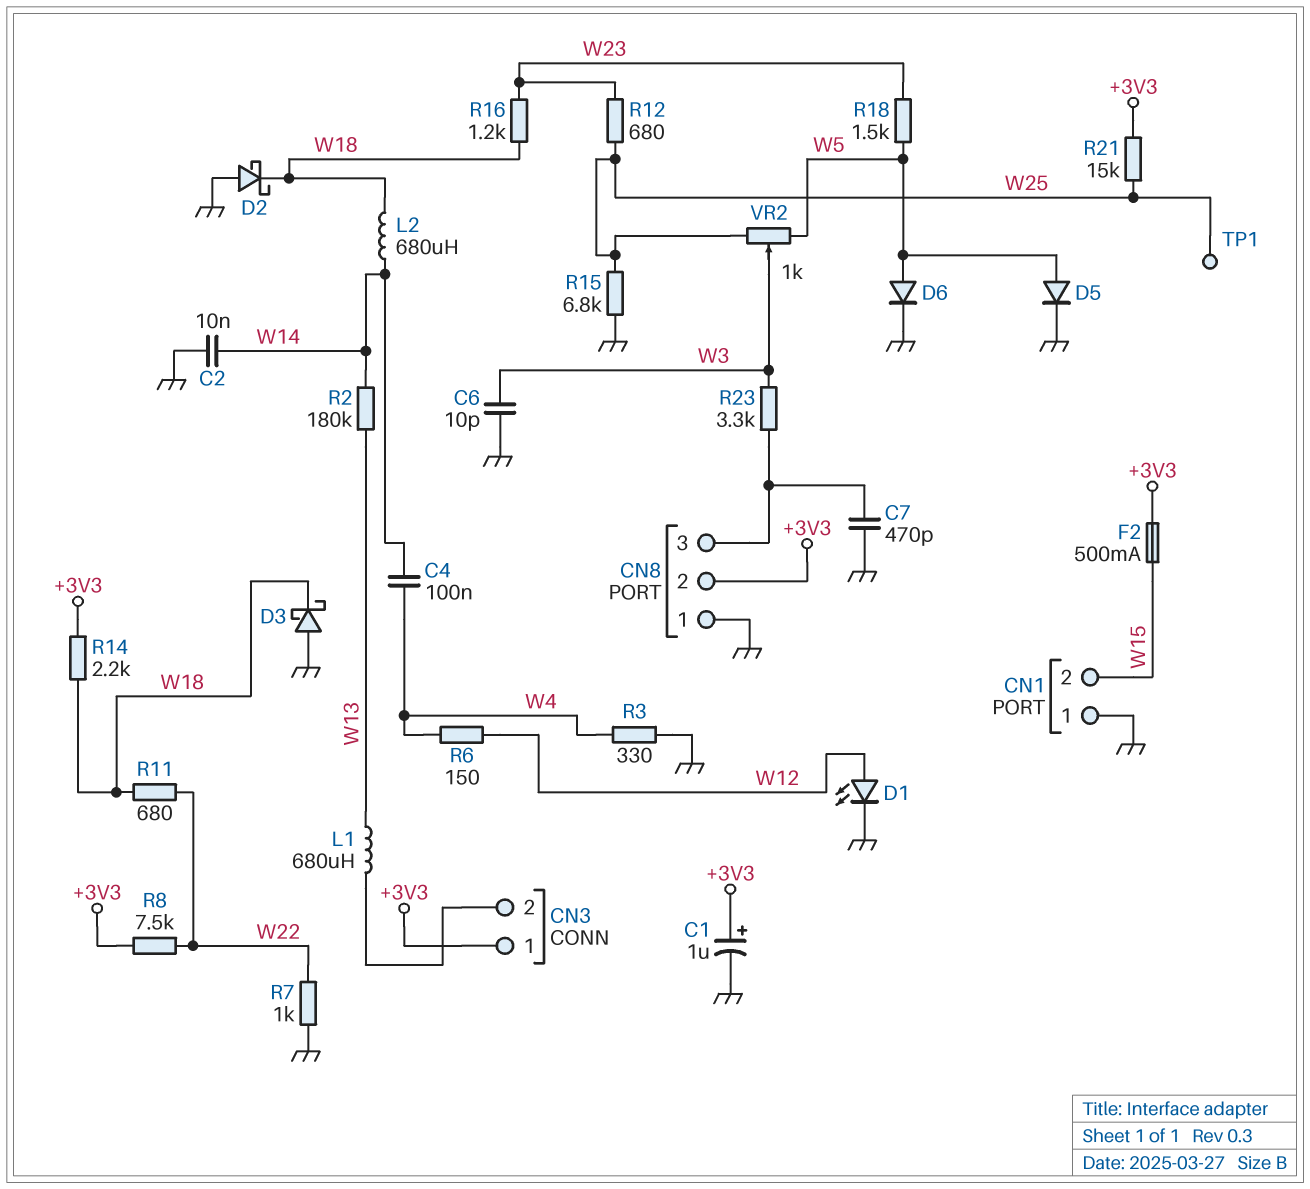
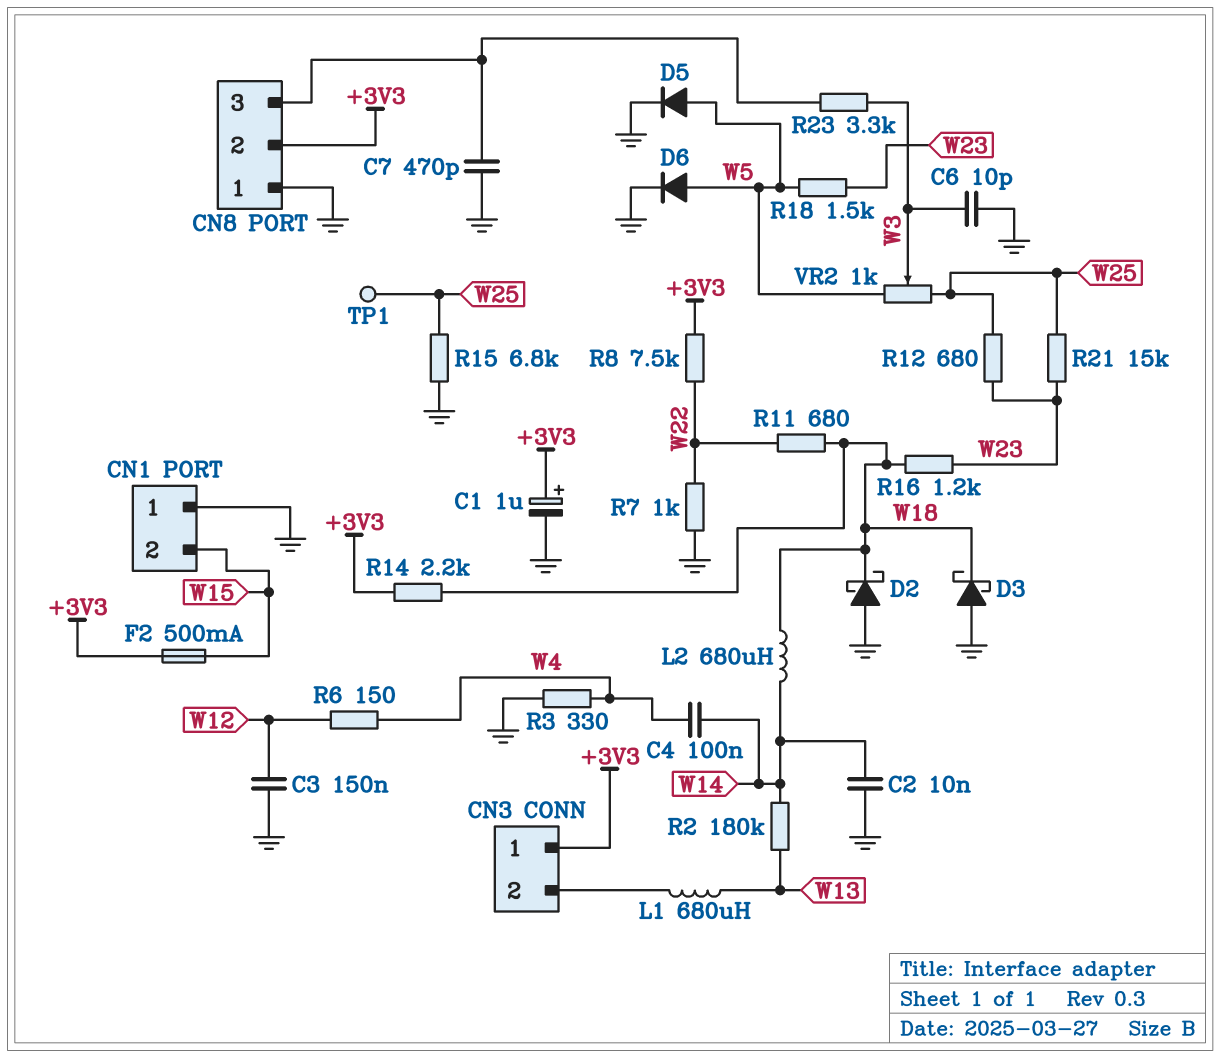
C3: none -> 150nF (GND, W12)
D1: LED (A W12, K GND) -> none
R21: 15k (+3V3, W25) -> 15k (W23, W25)

